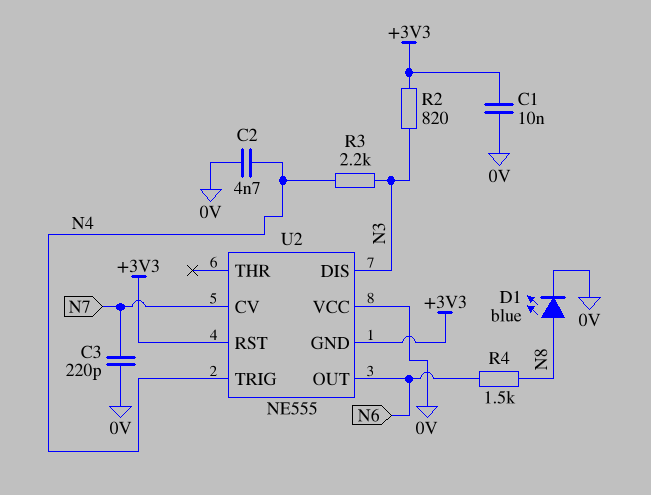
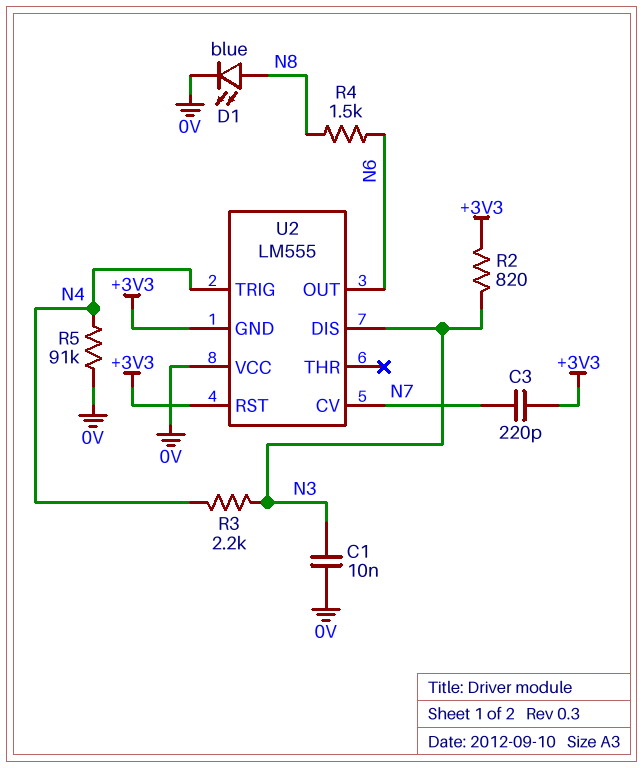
C1: 10nF (+3V3, 0V) -> 10nF (0V, N3)
C2: 4.7nF (0V, N4) -> none
C3: 220pF (0V, N7) -> 220pF (+3V3, N7)
R5: none -> 91k (0V, N4)
U2: NE555 -> LM555

